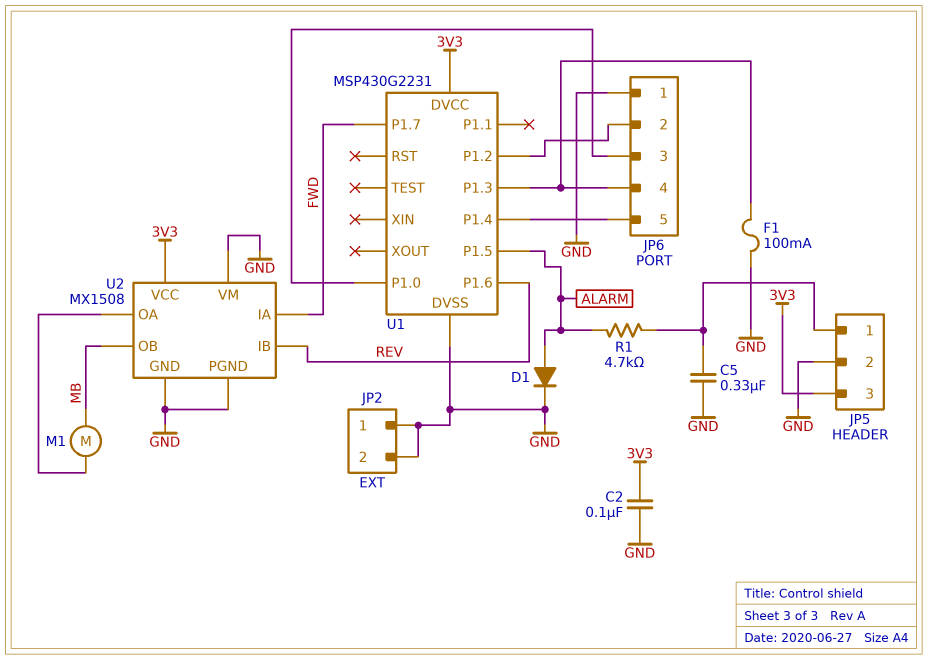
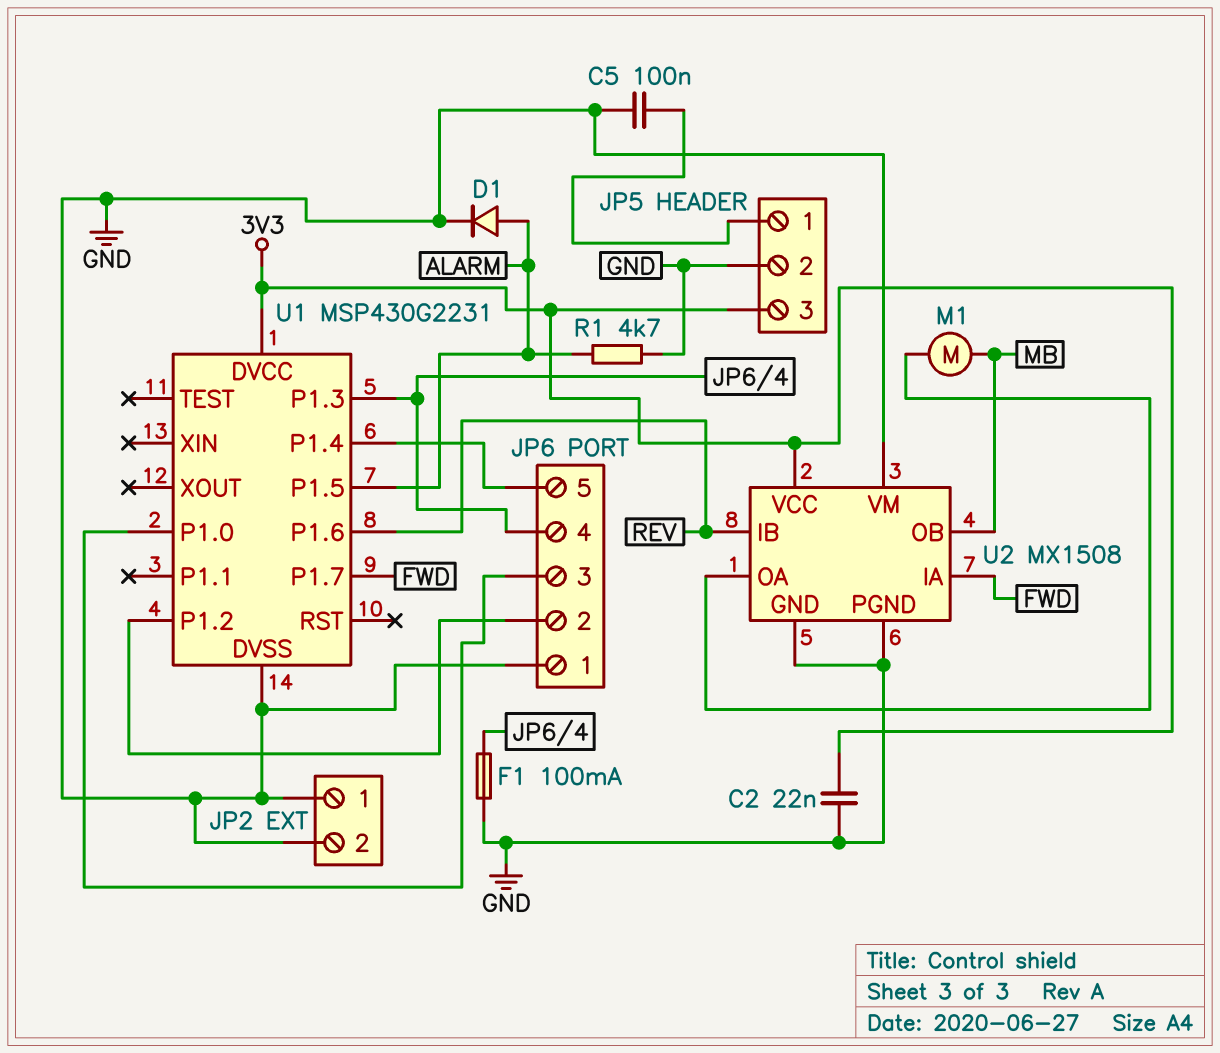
C2: 100nF (3V3, GND) -> 22nF (3V3, GND)
C5: 330nF (GND, JP5/1) -> 100nF (GND, JP5/1)
R1: 4.7k (ALARM, JP5/1) -> 4.7k (ALARM, GND)

